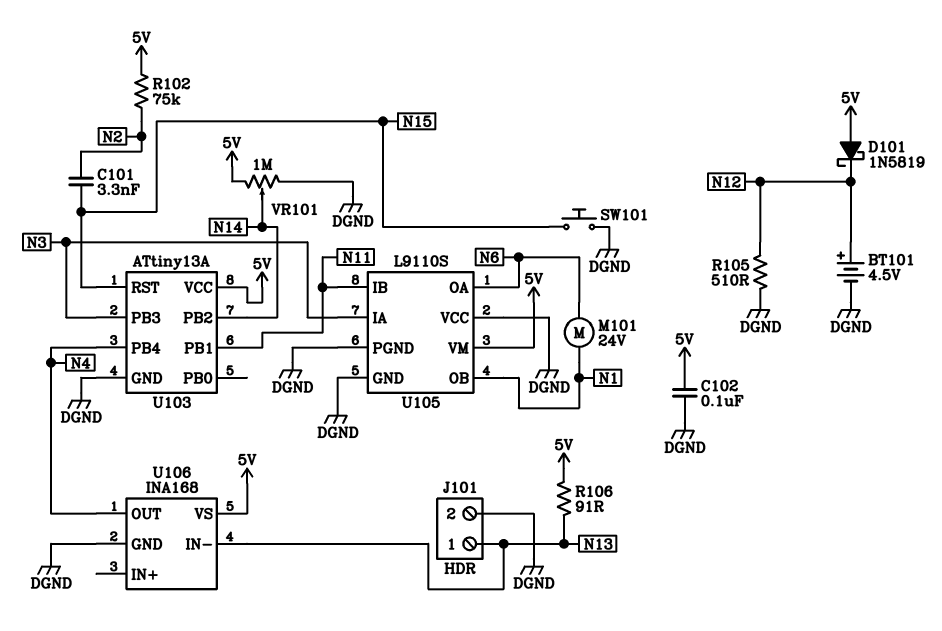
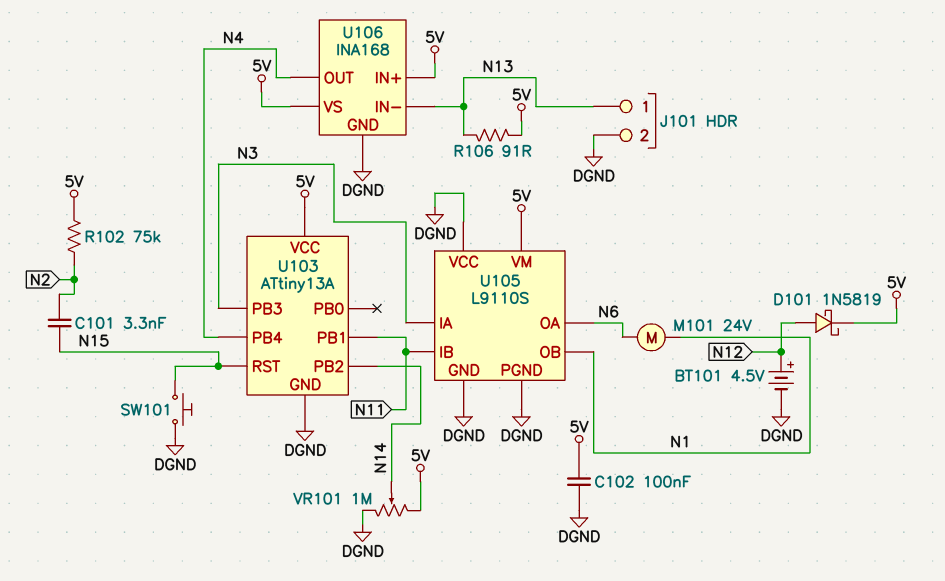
D101: schottky 1N5819 (A 5V, K N12) -> schottky 1N5819 (A N12, K 5V)
R105: 510 (DGND, N12) -> none
U106 pin IN+: none -> 5V

